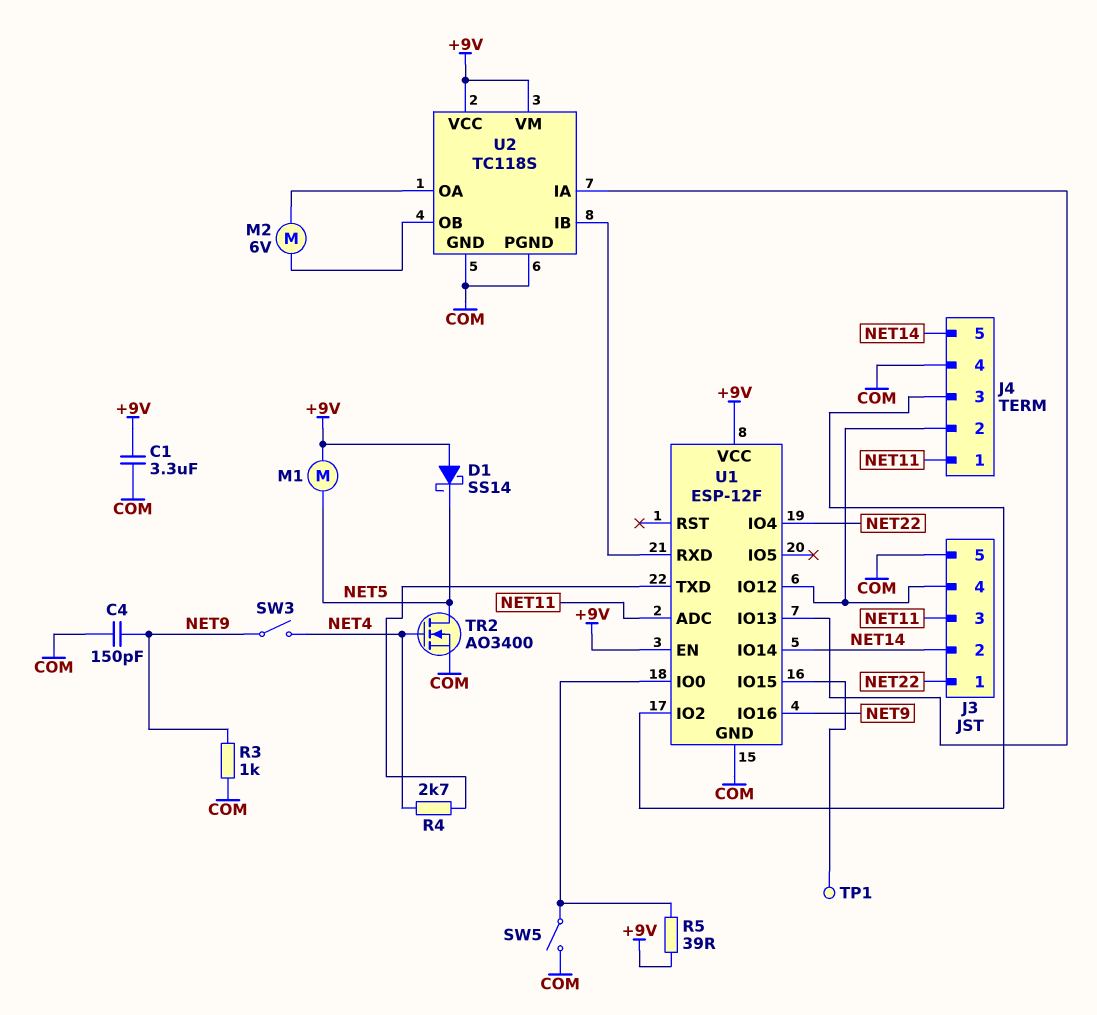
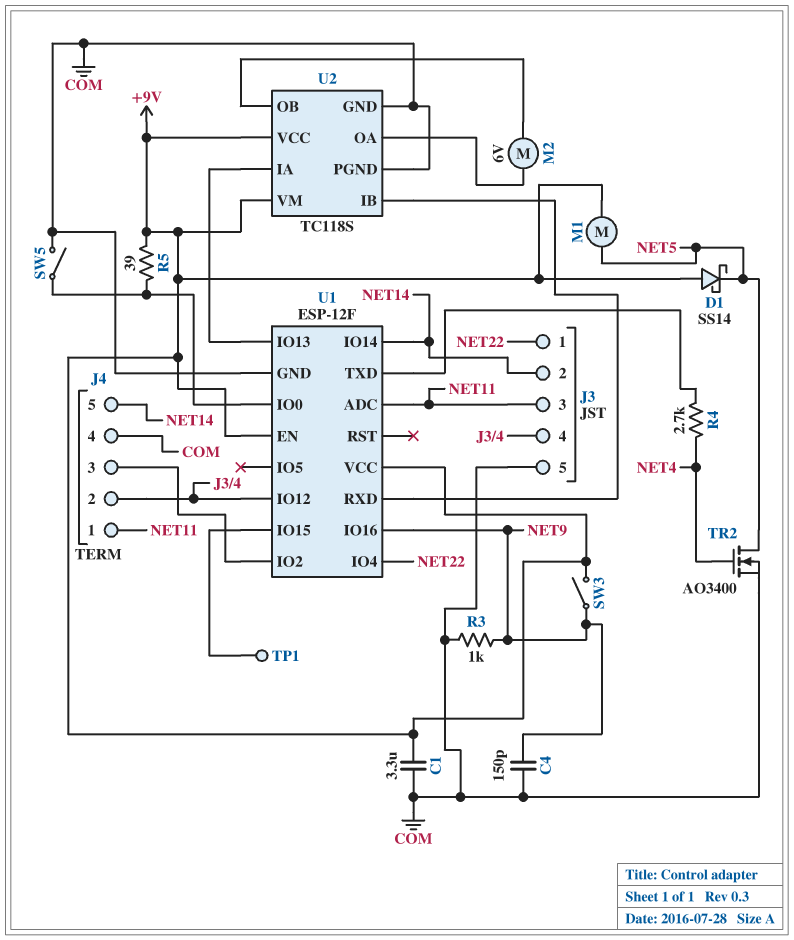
SW3: switch (NET4, NET9) -> switch (+9V, NET9)

